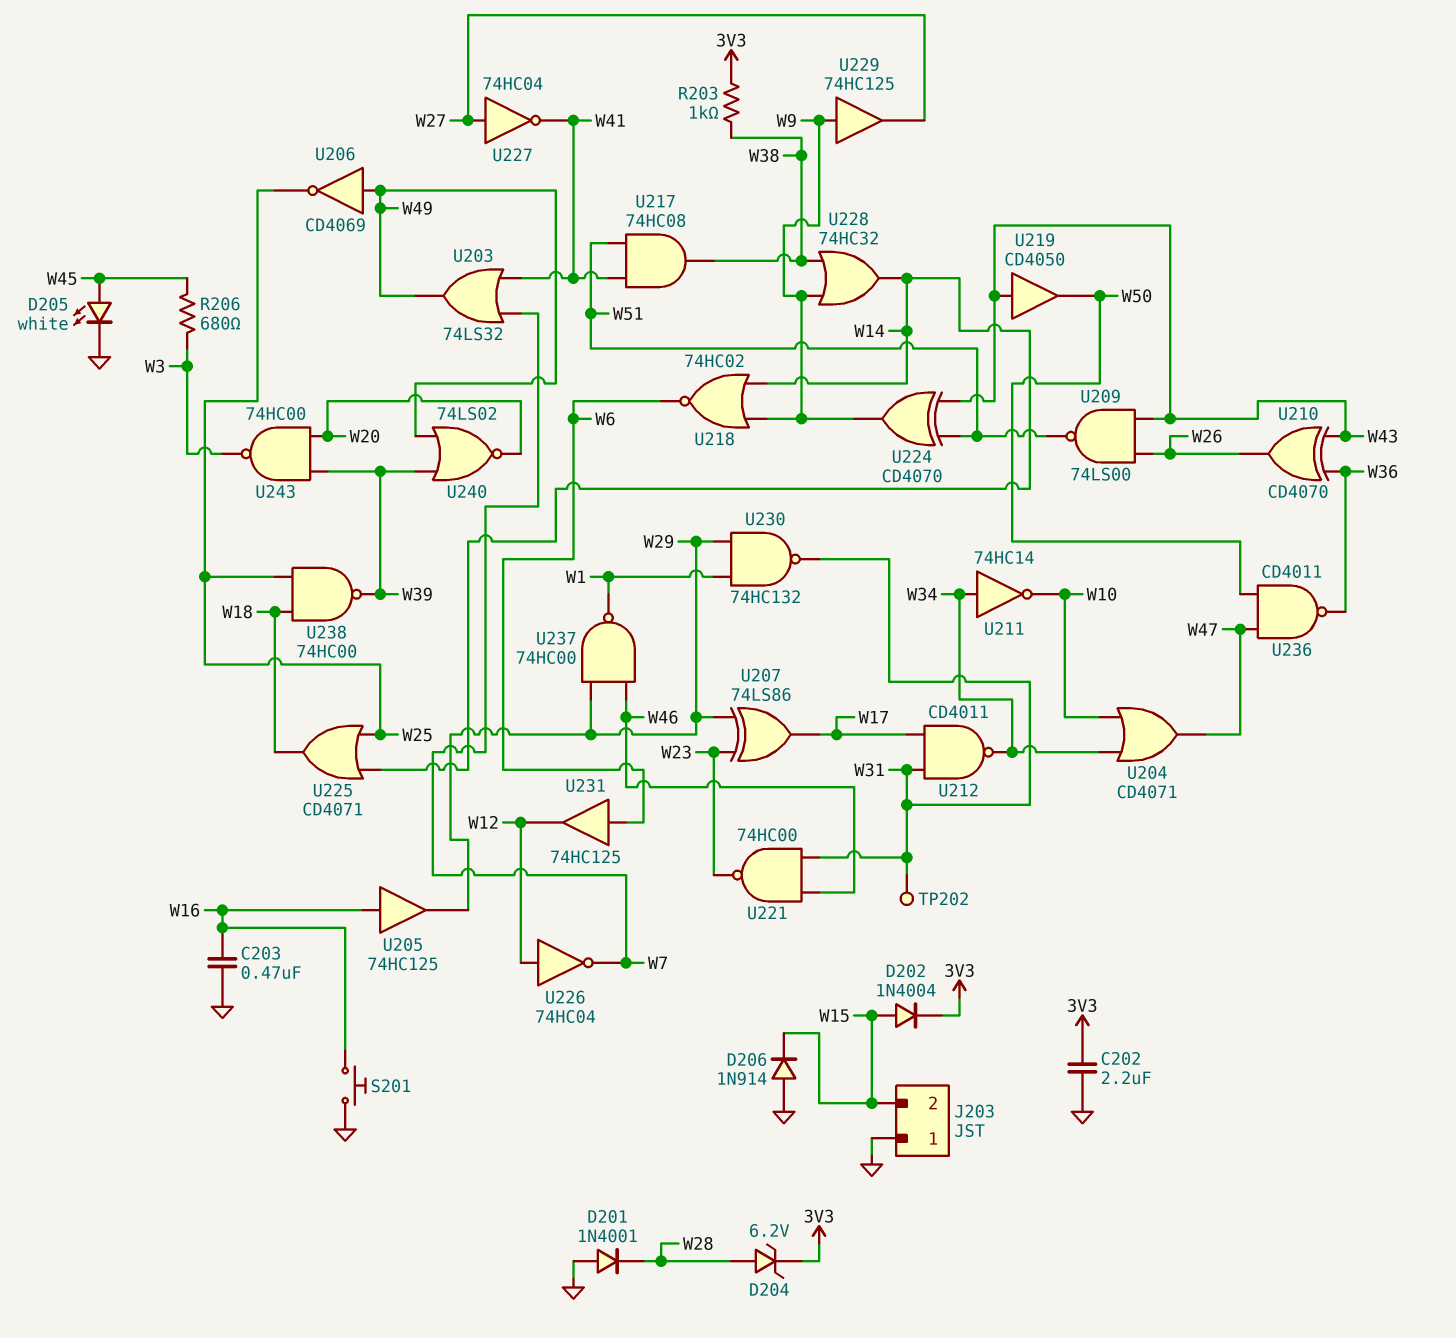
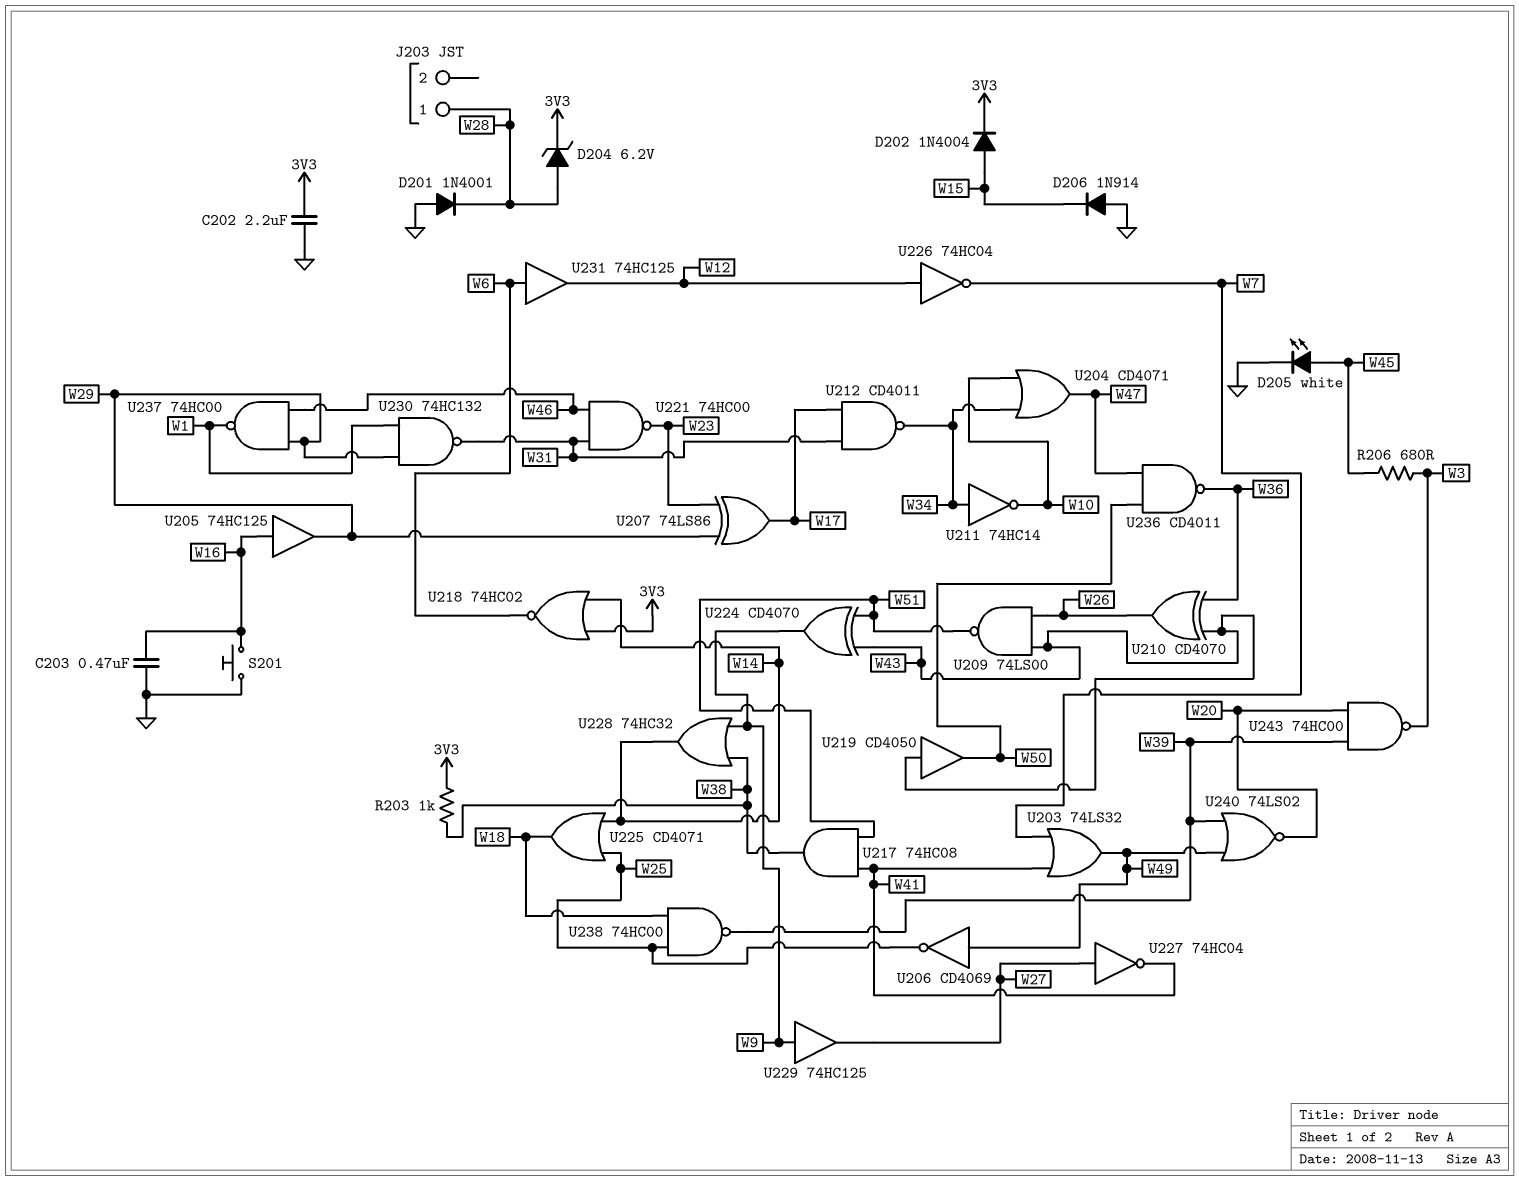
J203 pin 1: GND -> W28
J203 pin 2: W15 -> none
TP202: test point (W31) -> none
U218: NOR 74HC02 (in W9, in W14, out W6) -> NOR 74HC02 (in 3V3, in W14, out W6)

